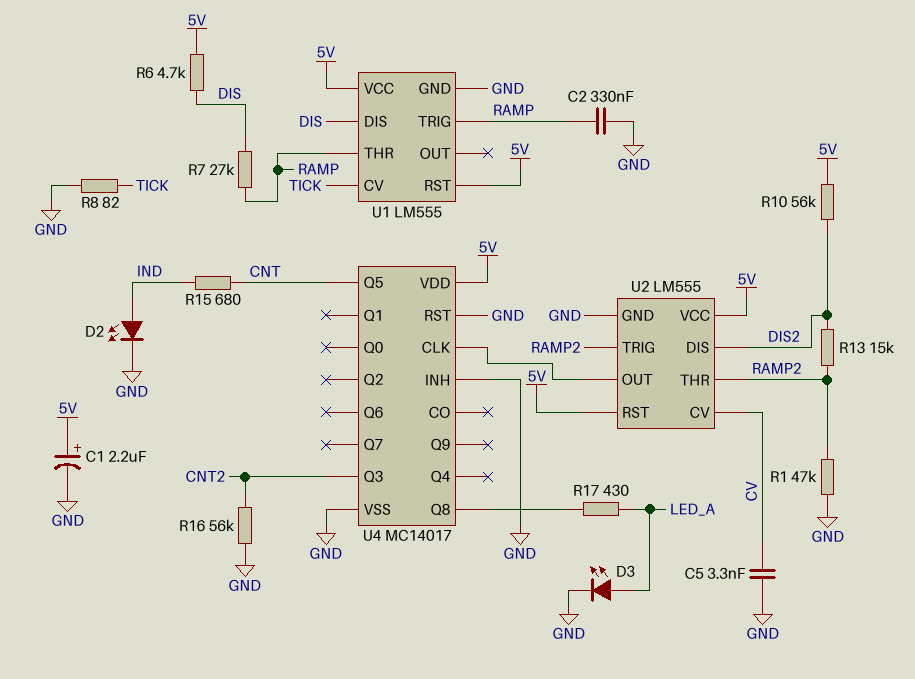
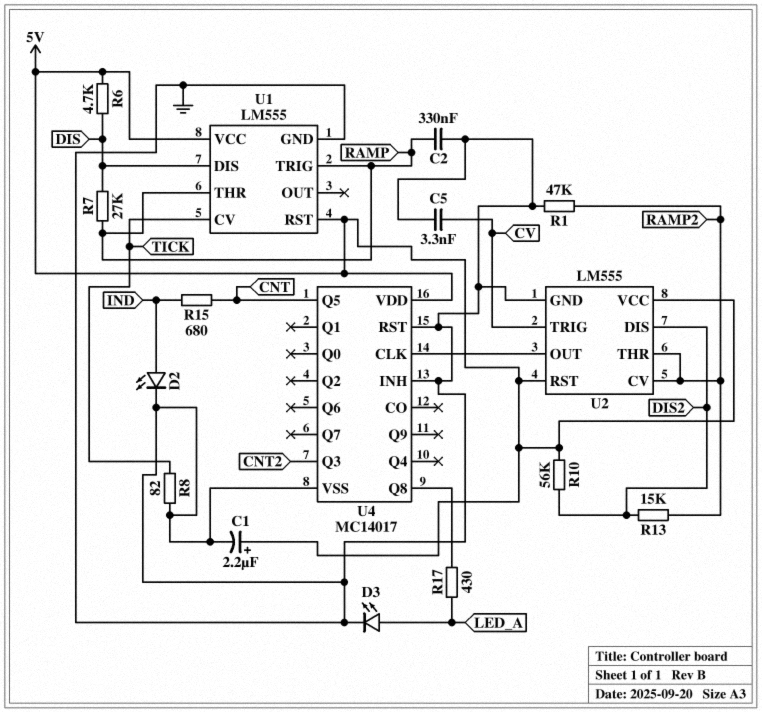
R16: 56k (CNT2, GND) -> none
U2 pin CV: CV -> RAMP2
U2 pin TRIG: RAMP2 -> CV

